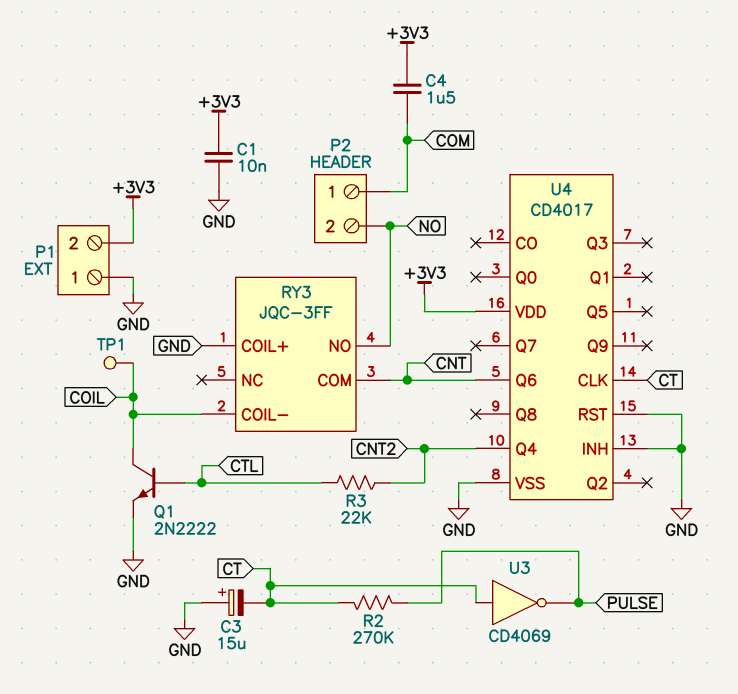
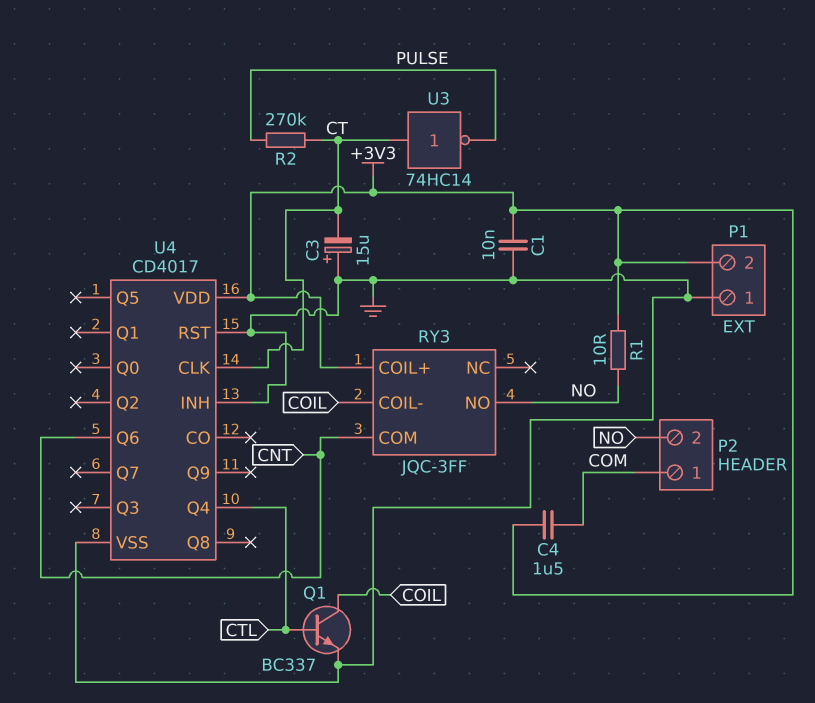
Q1: NPN 2N2222 (B CTL, C COIL, E GND) -> NPN BC337 (B CTL, C COIL, E GND)
R1: none -> 10 (+3V3, NO)
R3: 22k (CNT2, CTL) -> none
RY3 pin COIL+: GND -> +3V3
TP1: test point (COIL) -> none
U3: NOT CD4069 (in CT, out PULSE) -> NOT 74HC14 (in CT, out PULSE)
U4 pin Q4: CNT2 -> CTL

